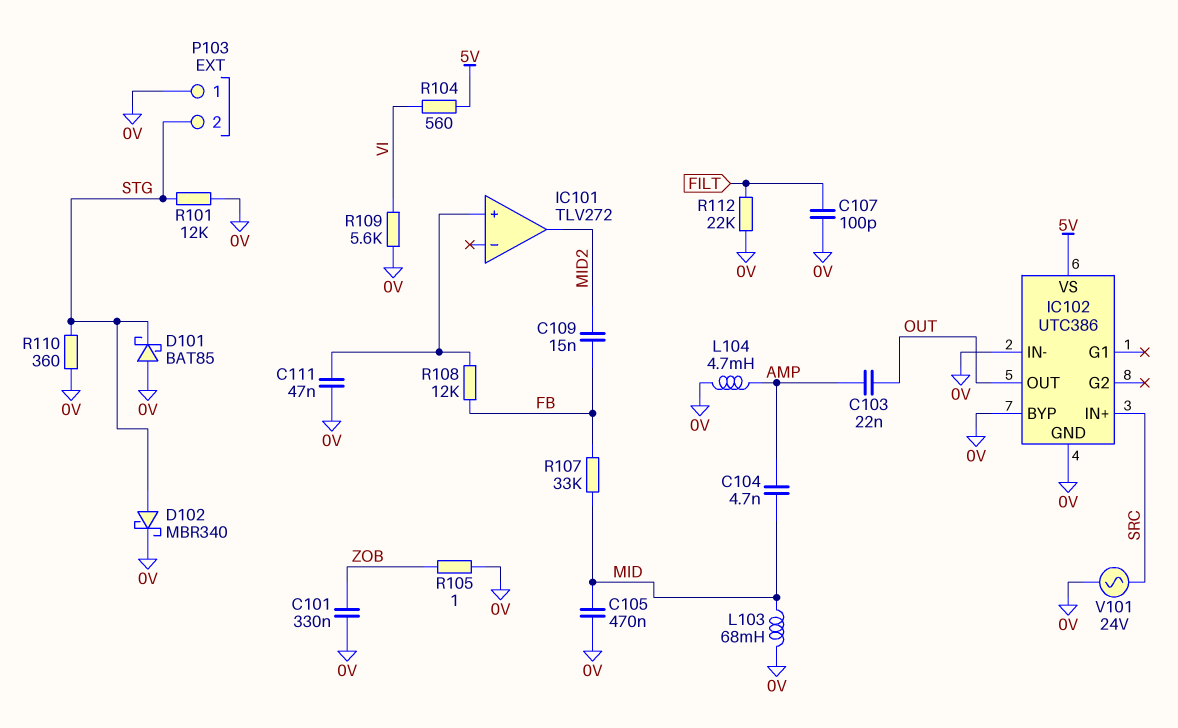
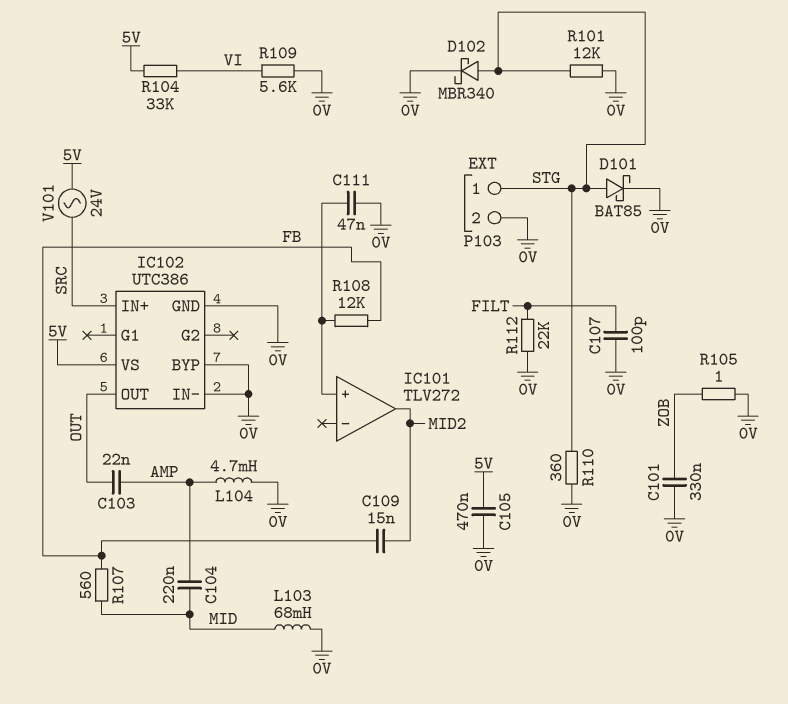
C104: 4.7nF (AMP, MID) -> 220nF (AMP, MID)
C105: 470nF (0V, MID) -> 470nF (0V, 5V)
D101: schottky BAT85 (A 0V, K STG) -> schottky BAT85 (A STG, K 0V)
P103 pin 1: 0V -> STG
P103 pin 2: STG -> 0V
R104: 560 (5V, VI) -> 33k (5V, VI)
R107: 33k (FB, MID) -> 560 (FB, MID)
V101: AC 24V (0V, SRC) -> AC 24V (5V, SRC)

